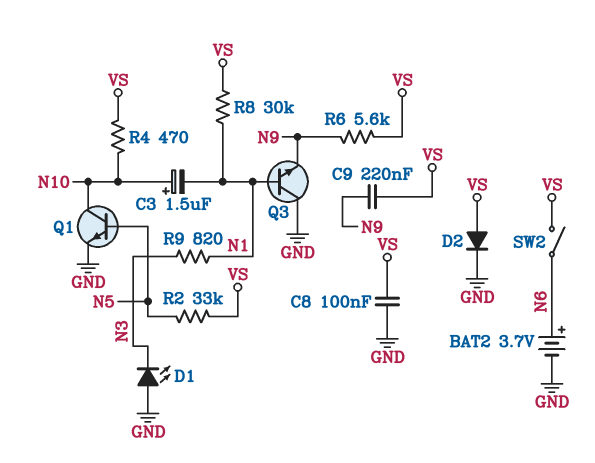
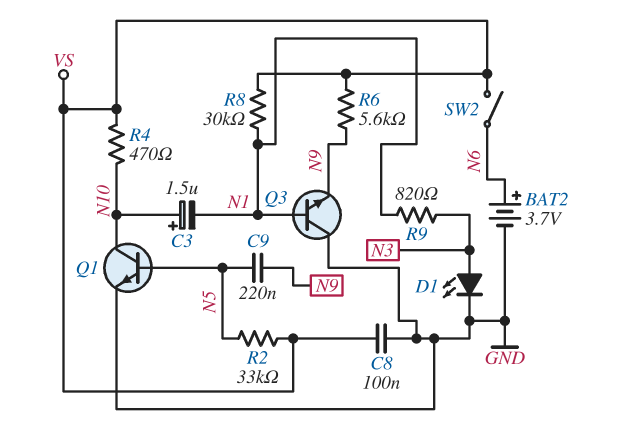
C9: 220nF (N9, VS) -> 220nF (N5, N9)
D1: LED (A GND, K N3) -> LED (A N3, K GND)
D2: diode (A VS, K GND) -> none

